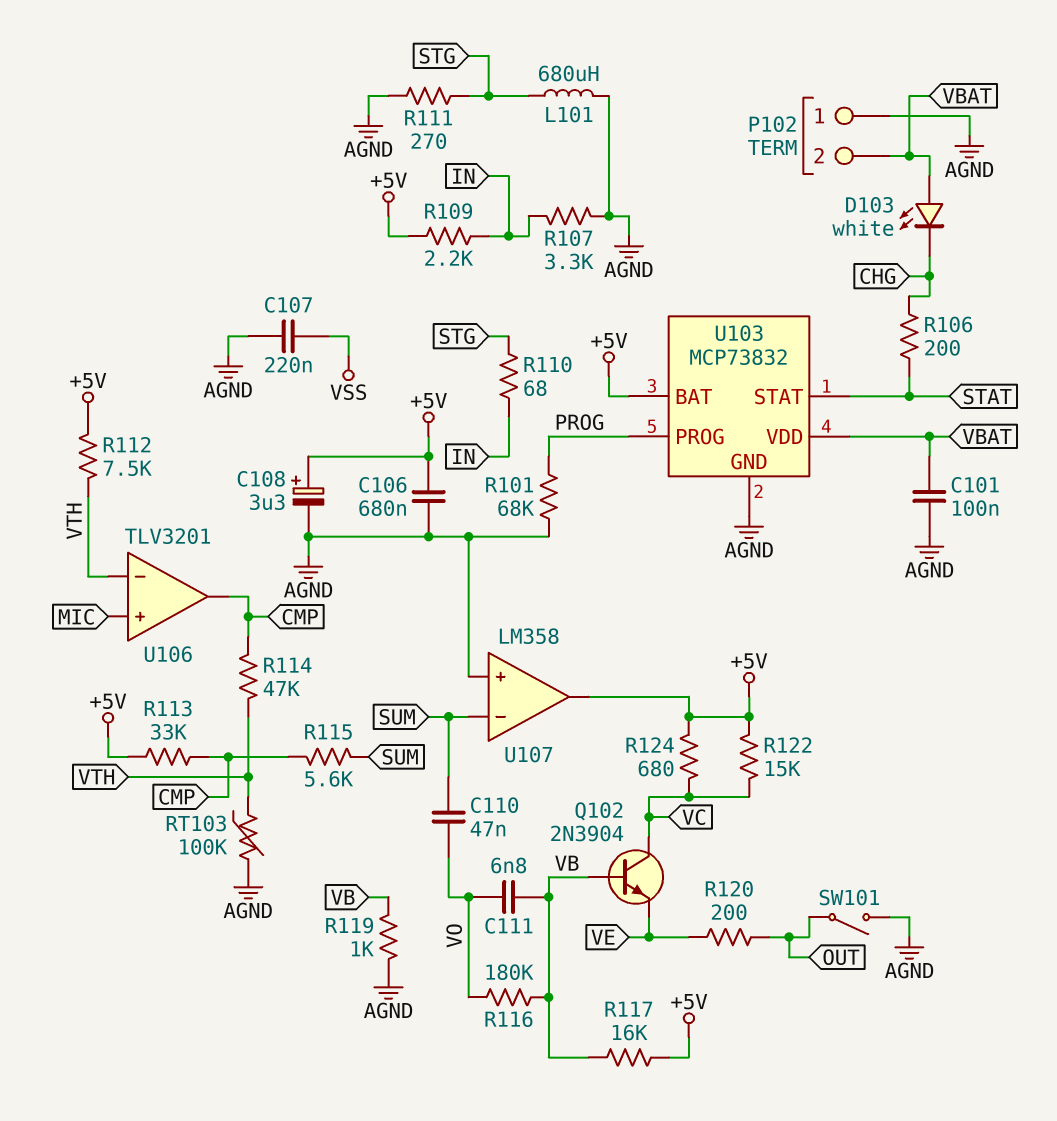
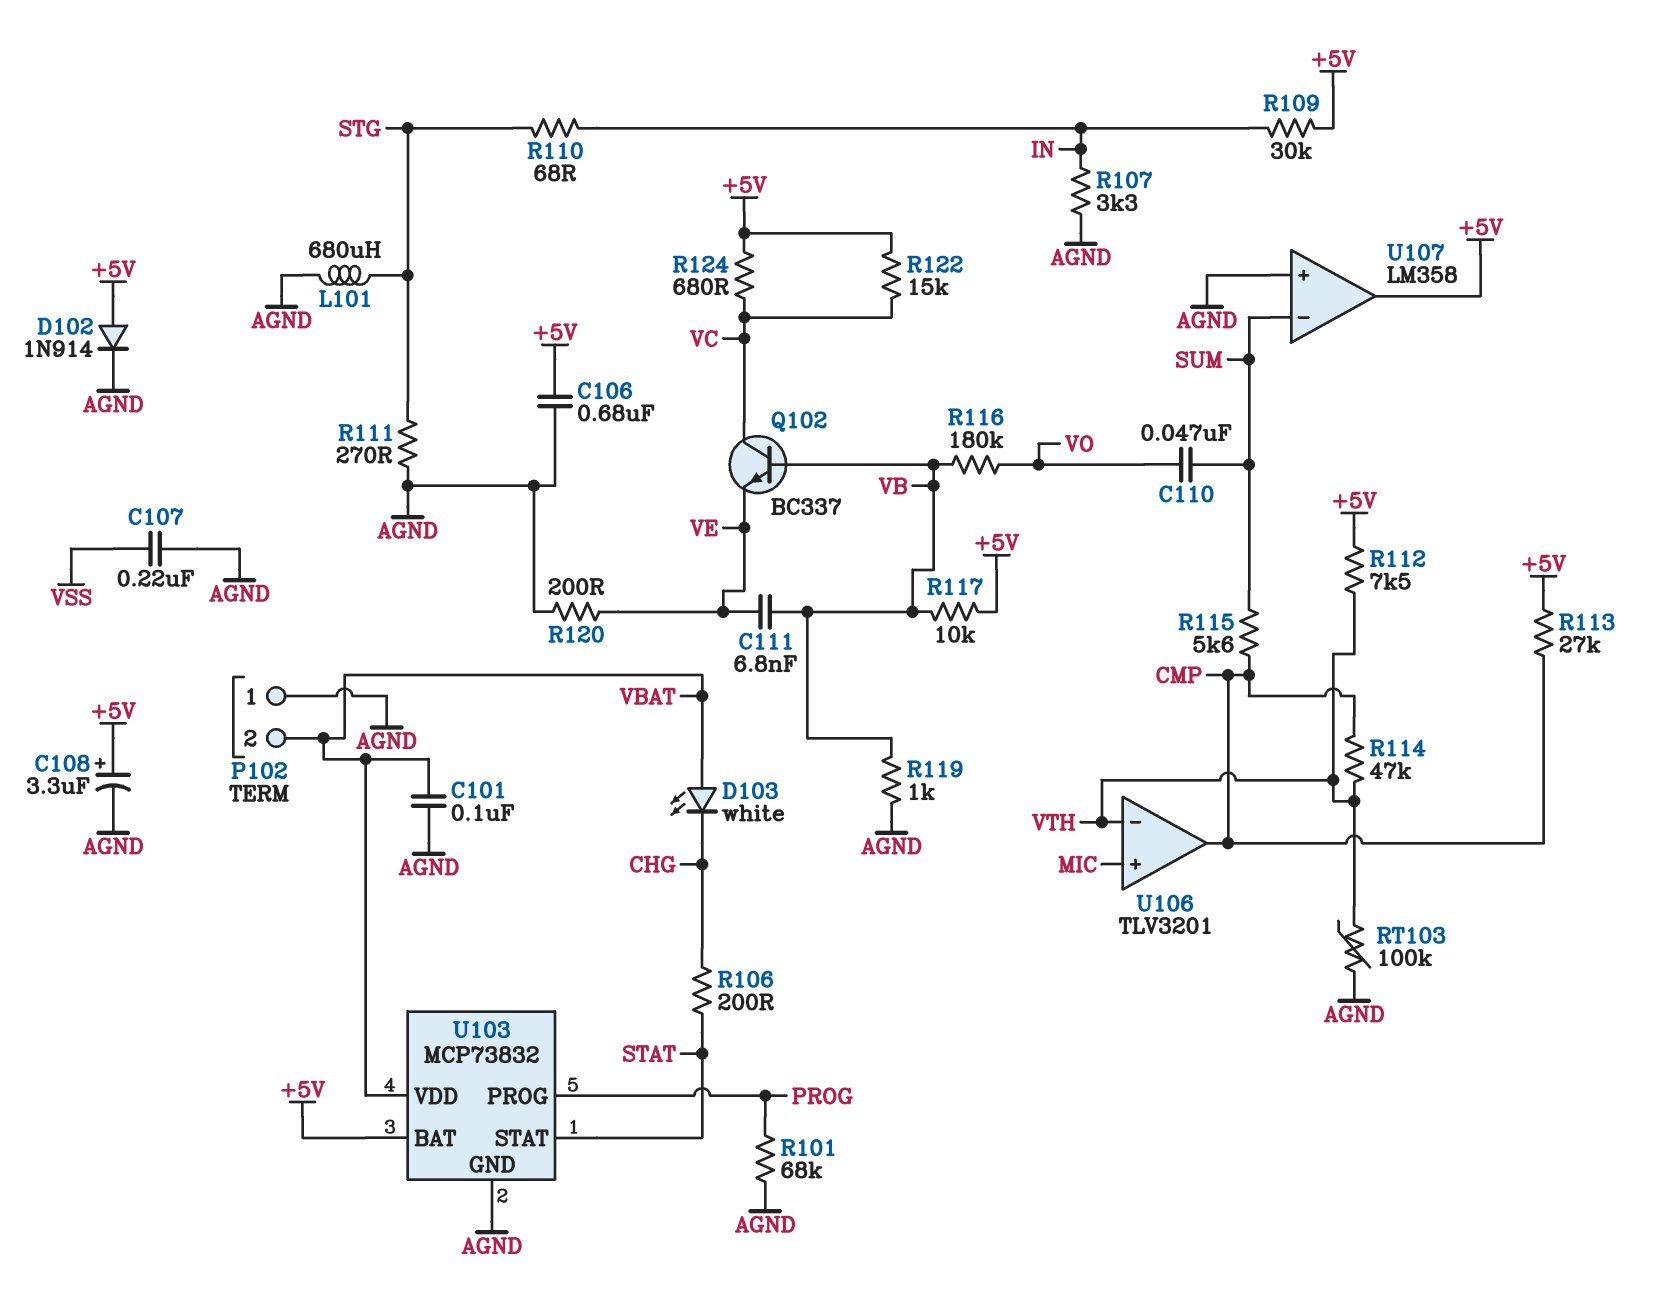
C111: 6.8nF (VB, VO) -> 6.8nF (VB, VE)
D102: none -> diode 1N914 (A +5V, K AGND)
Q102: NPN 2N3904 (B VB, C VC, E VE) -> NPN BC337 (B VB, C VC, E VE)
R109: 2.2k (+5V, IN) -> 30k (+5V, IN)
R113: 33k (+5V, CMP) -> 27k (+5V, CMP)
R117: 16k (+5V, VB) -> 10k (+5V, VB)
R120: 200 (OUT, VE) -> 200 (AGND, VE)
SW101: switch (AGND, OUT) -> none

